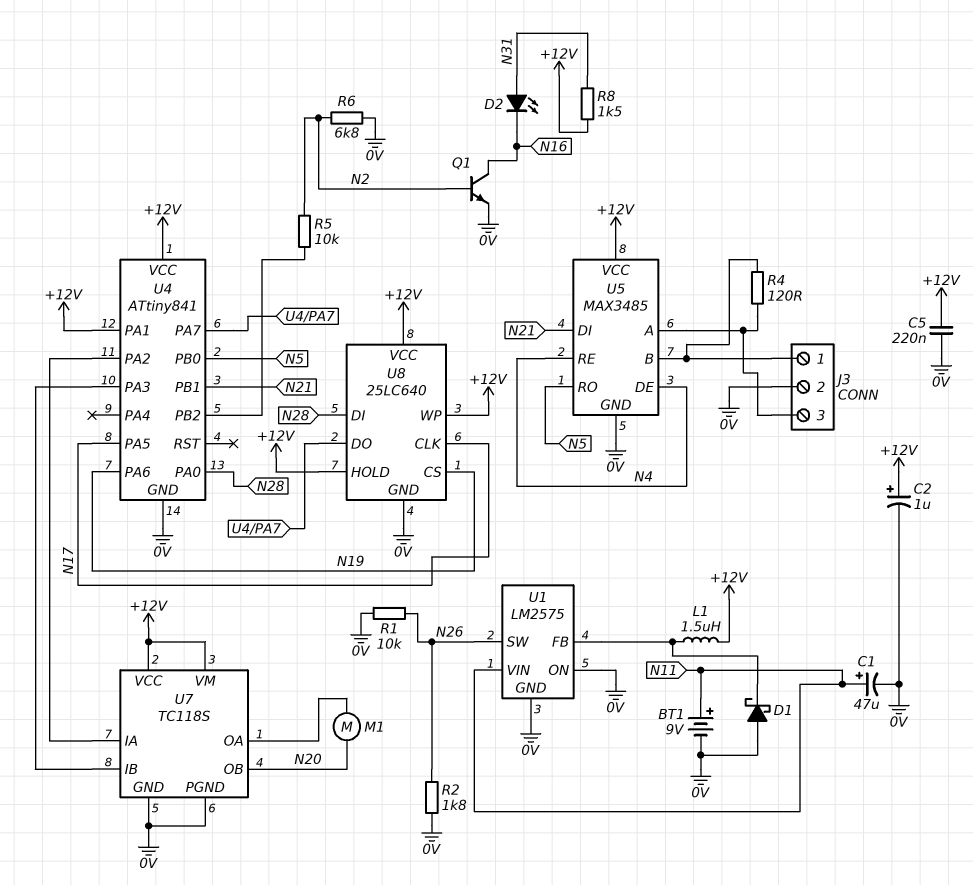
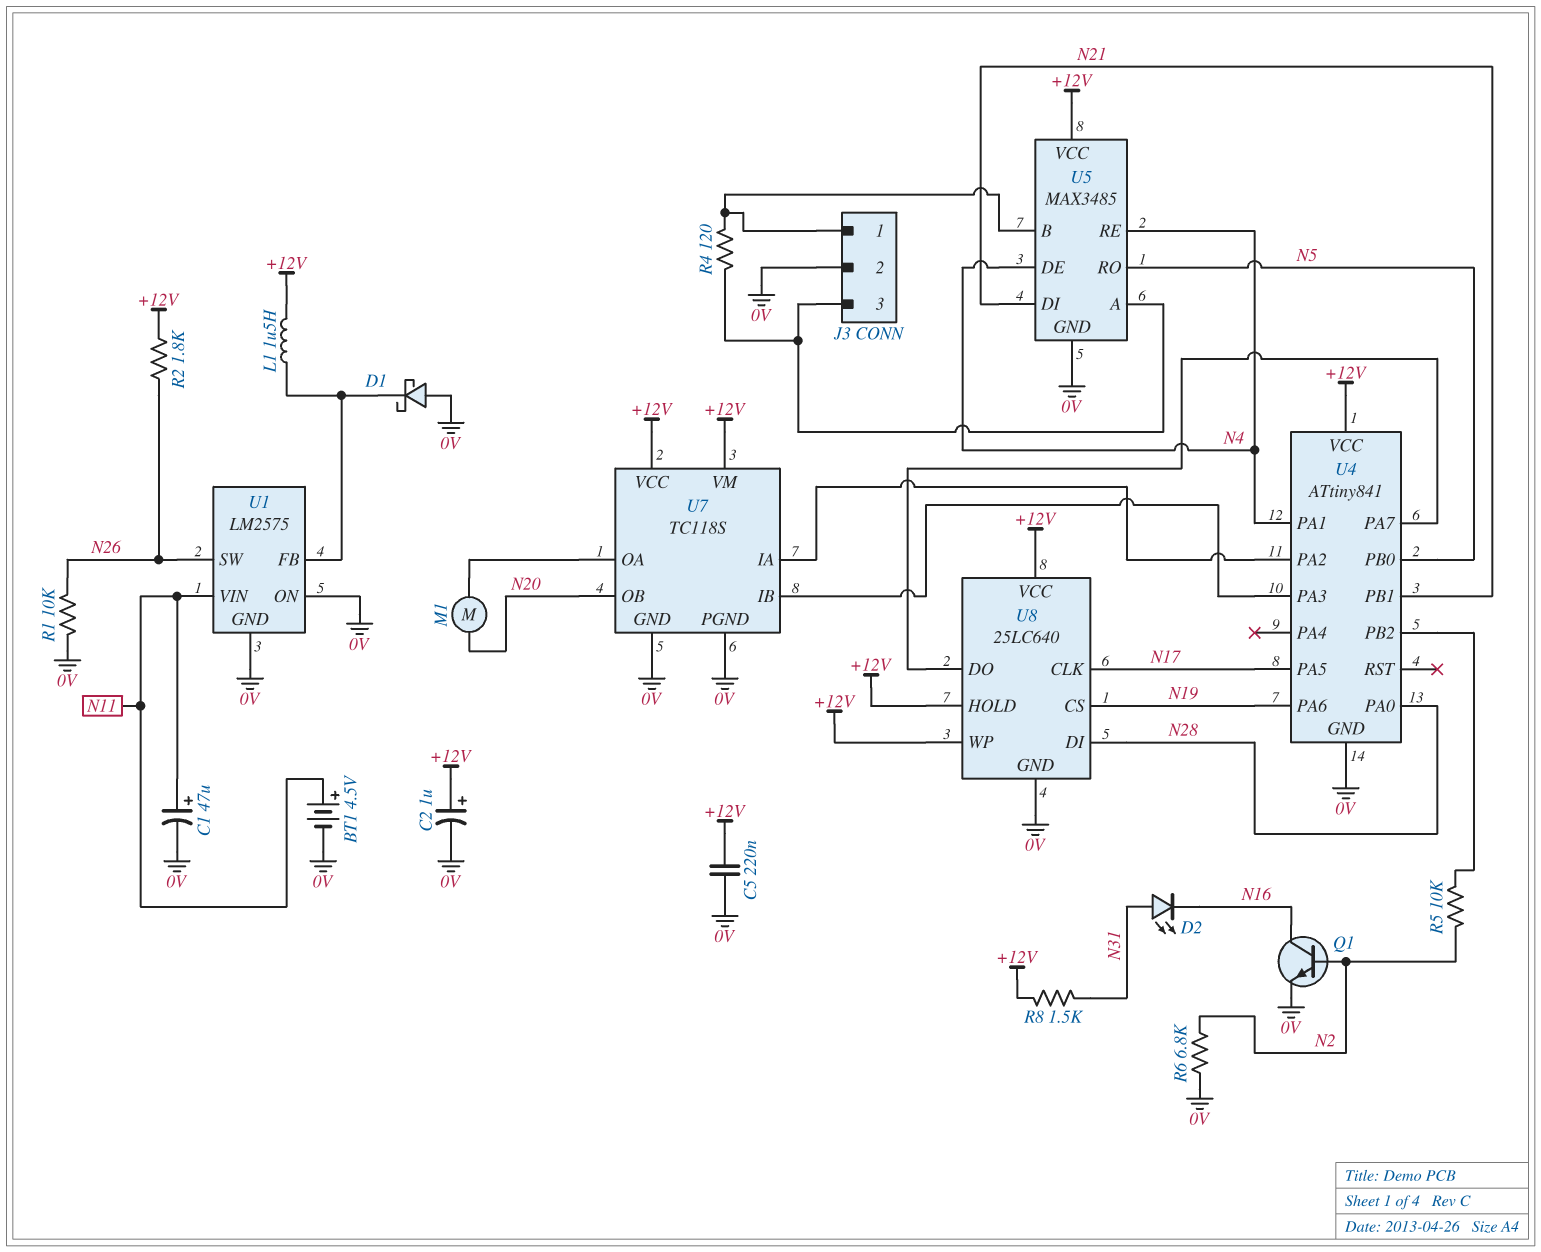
BT1: 9V (plus N11, minus 0V) -> 4.5V (plus N11, minus 0V)
R2: 1.8k (0V, N26) -> 1.8k (+12V, N26)
U4 pin PA1: +12V -> N4

